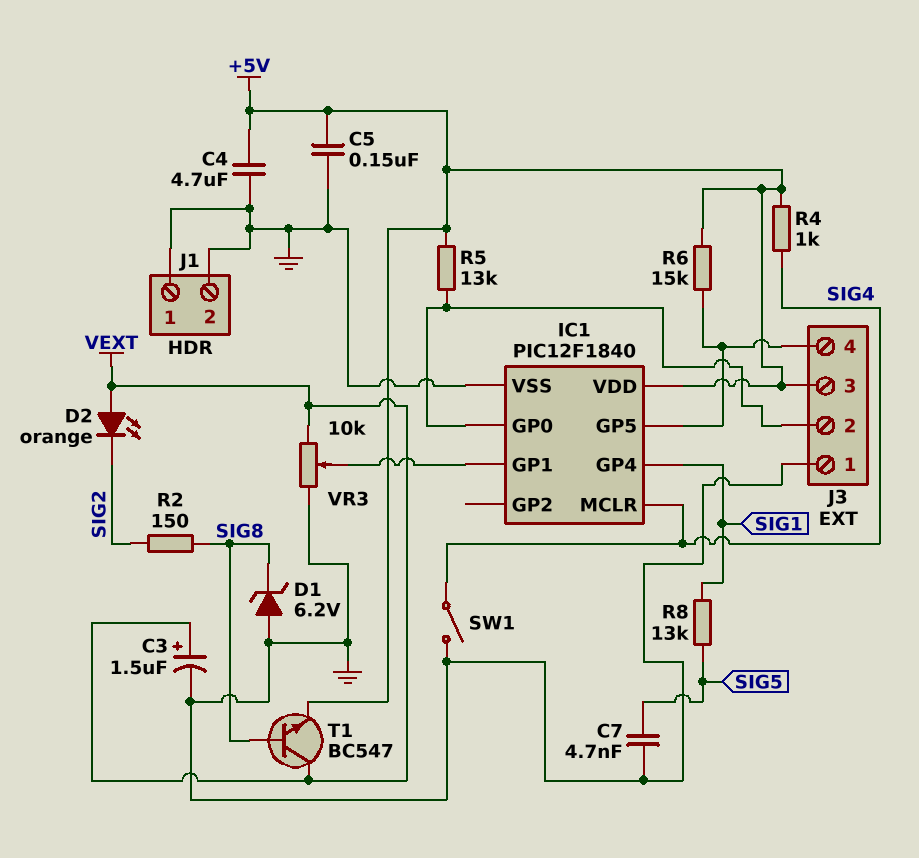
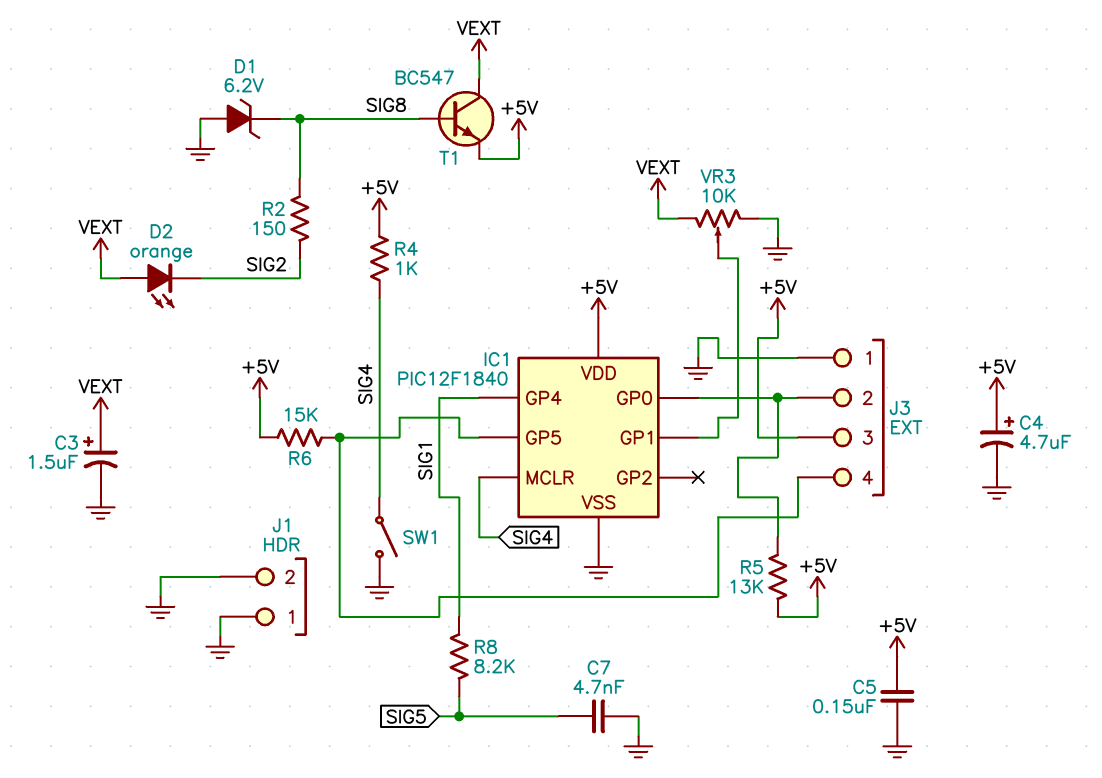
C4: 4.7uF (+5V, GND) -> 4.7uF (plus +5V, minus GND)
R8: 13k (SIG1, SIG5) -> 8.2k (SIG1, SIG5)

